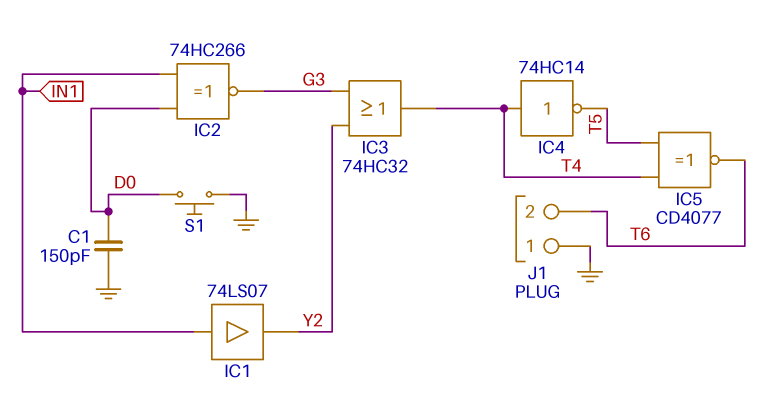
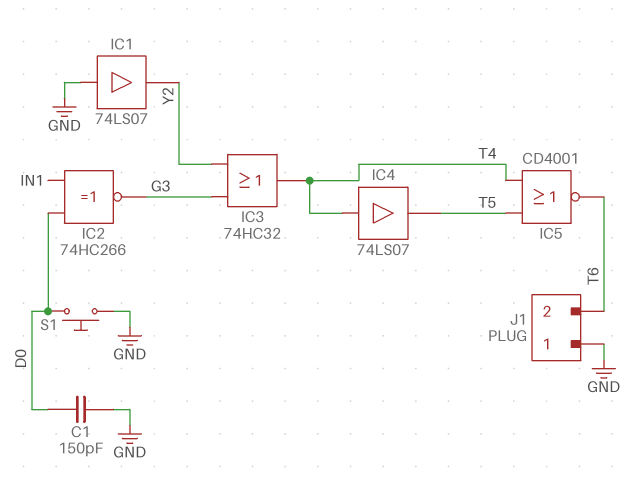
IC1: buffer 74LS07 (in IN1, out Y2) -> buffer 74LS07 (in GND, out Y2)
IC4: NOT 74HC14 (in T4, out T5) -> buffer 74LS07 (in T4, out T5)
IC5: XNOR CD4077 (in T4, in T5, out T6) -> NOR CD4001 (in T4, in T5, out T6)

